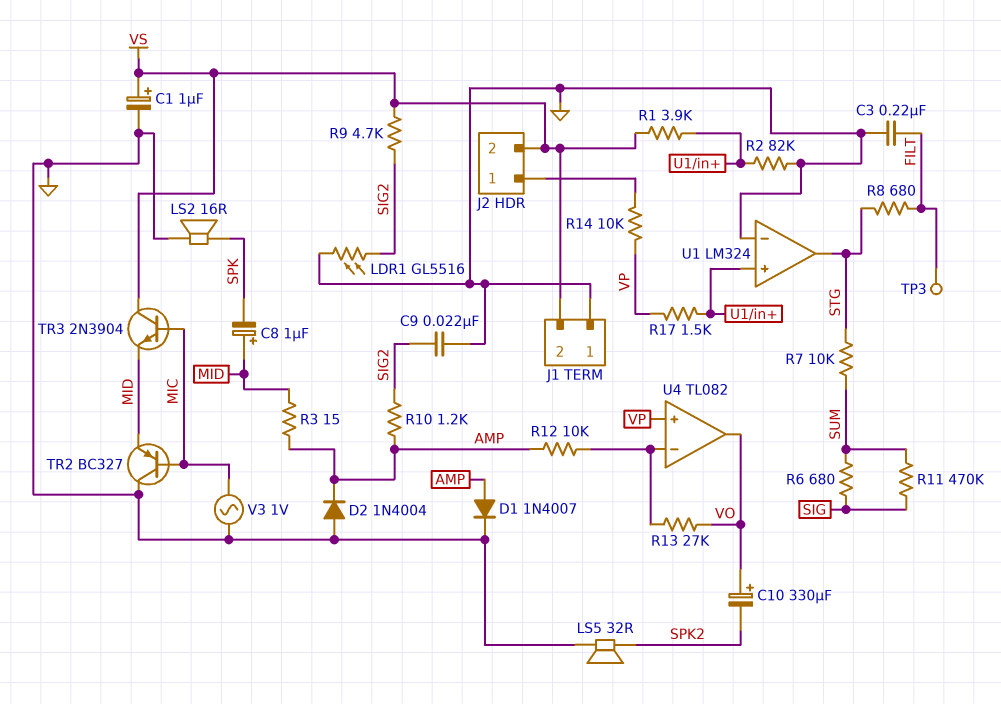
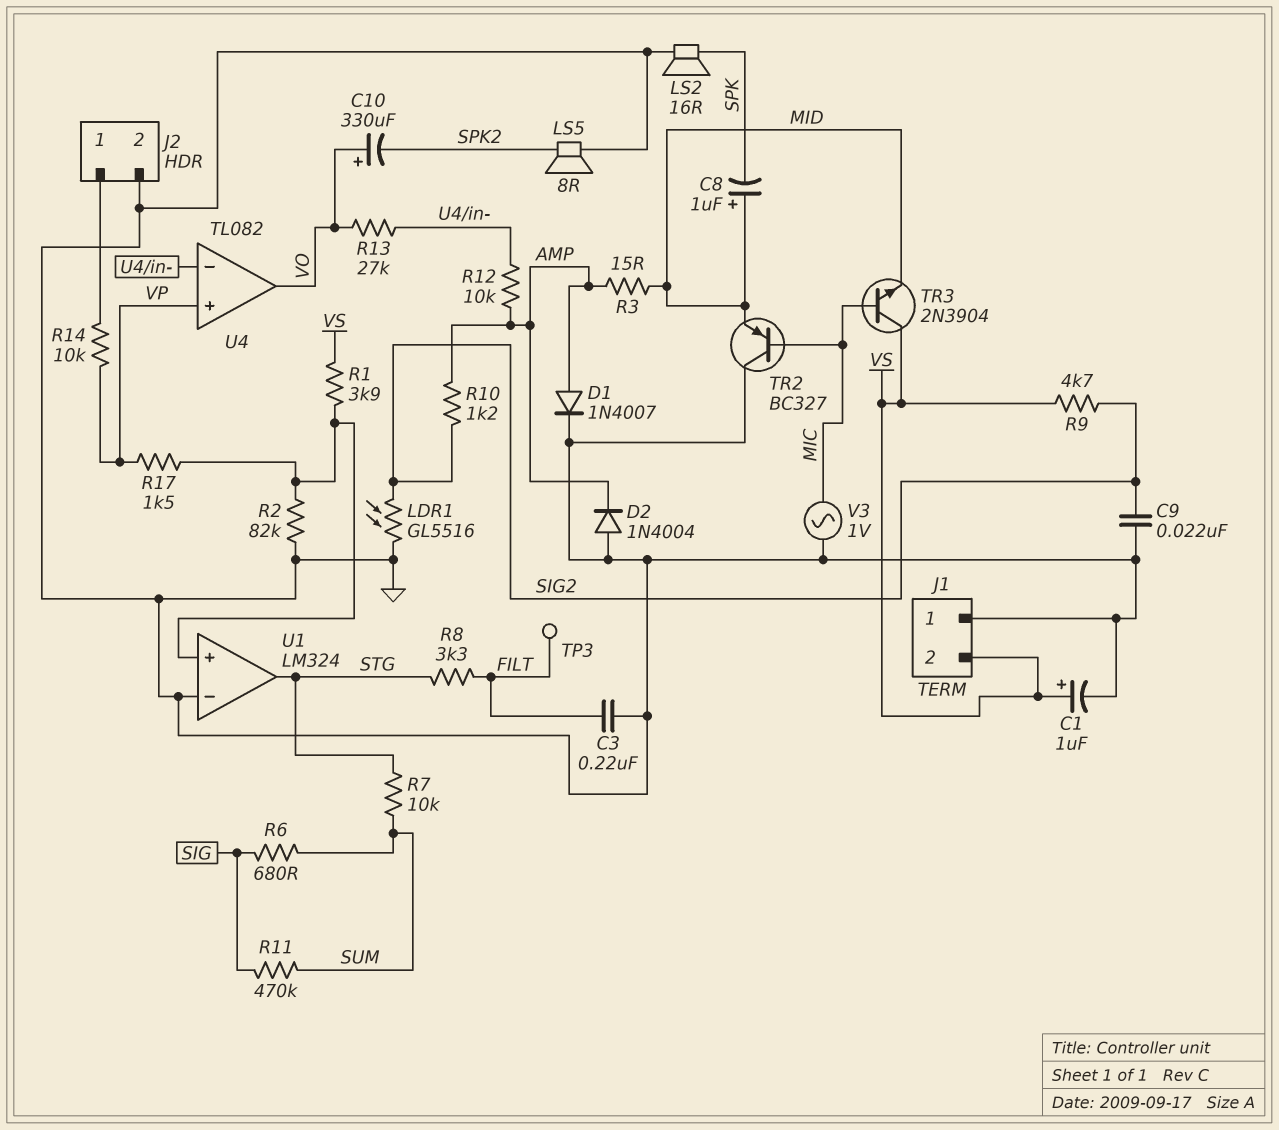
J2 pin 2: VS -> GND
LS5: speaker 32R (GND, SPK2) -> speaker 8R (GND, SPK2)
R8: 680 (FILT, STG) -> 3.3k (FILT, STG)

